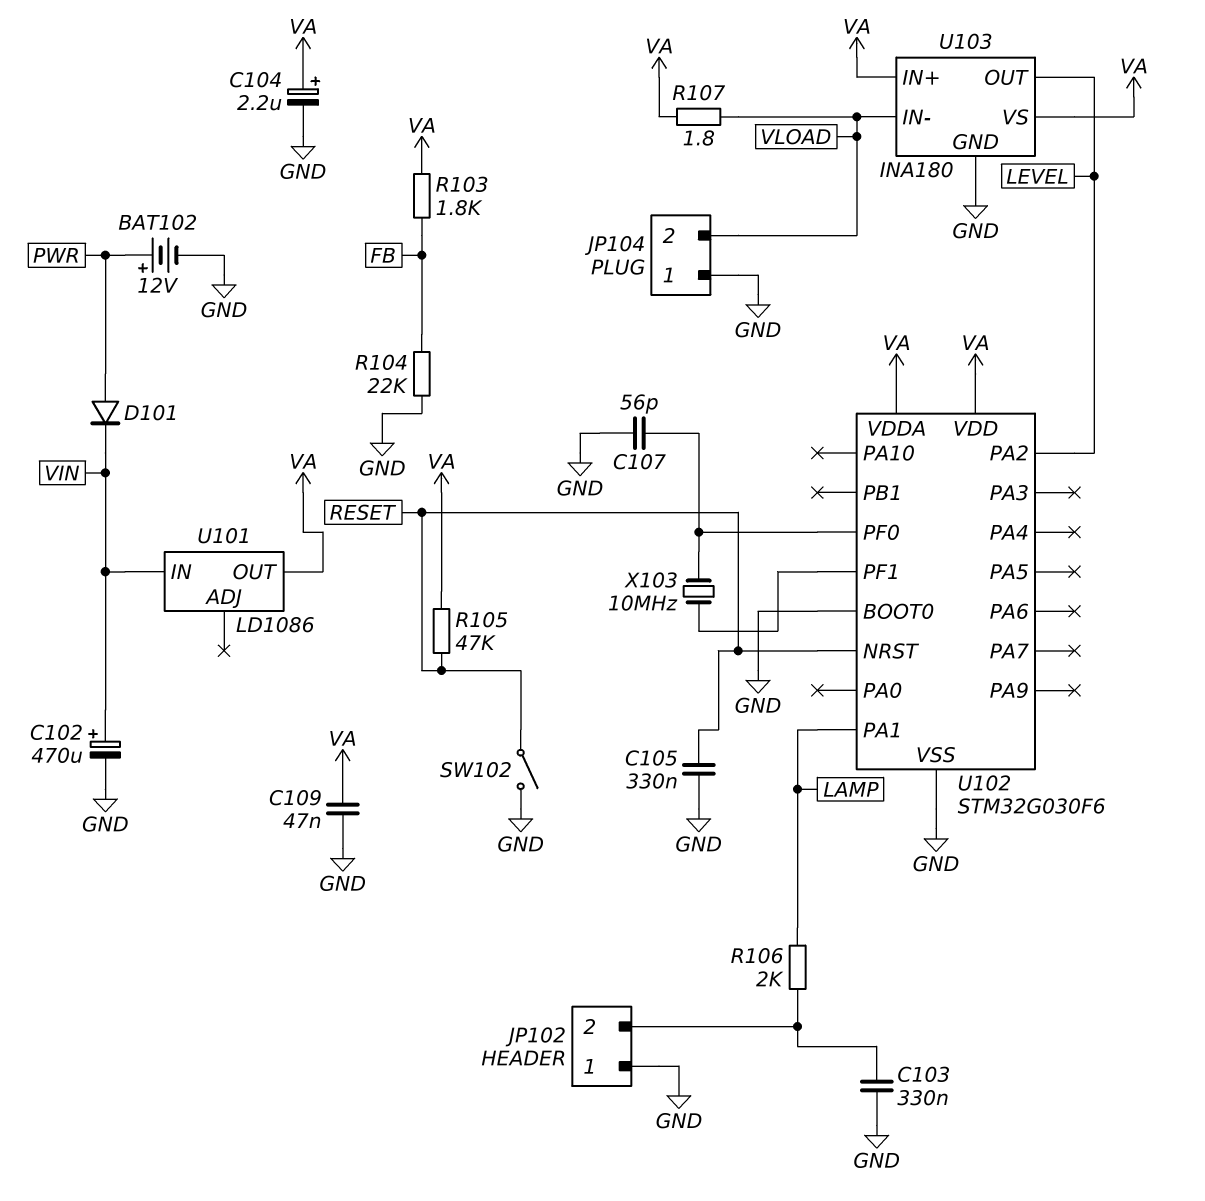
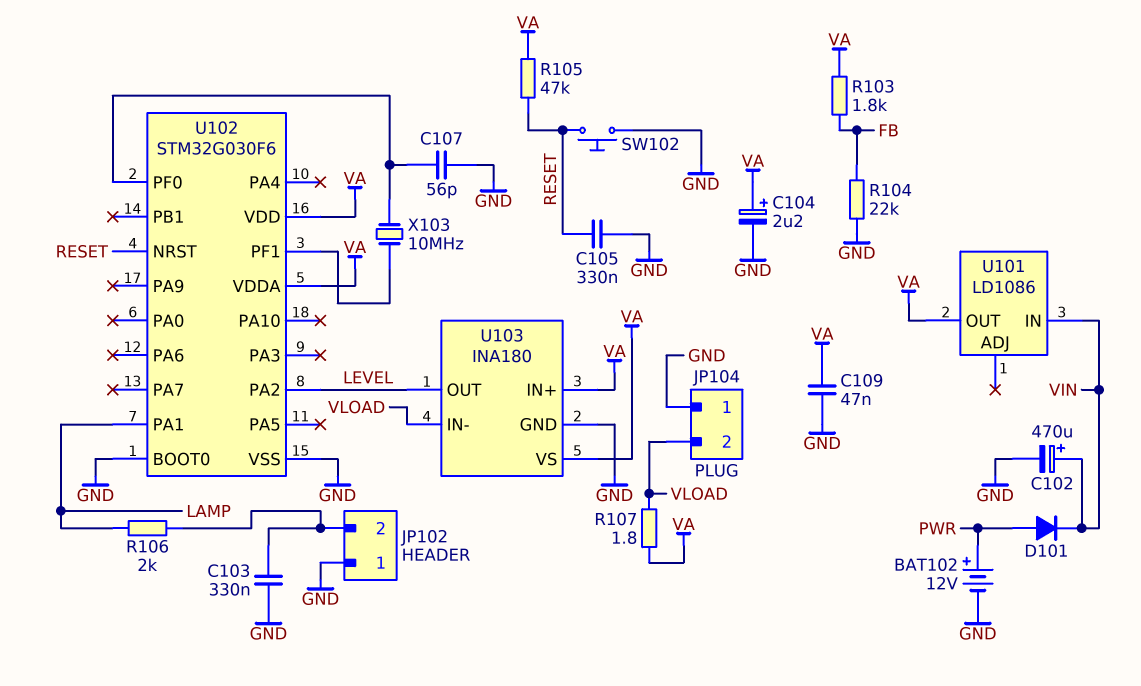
SW102: switch (GND, RESET) -> button (GND, RESET)

